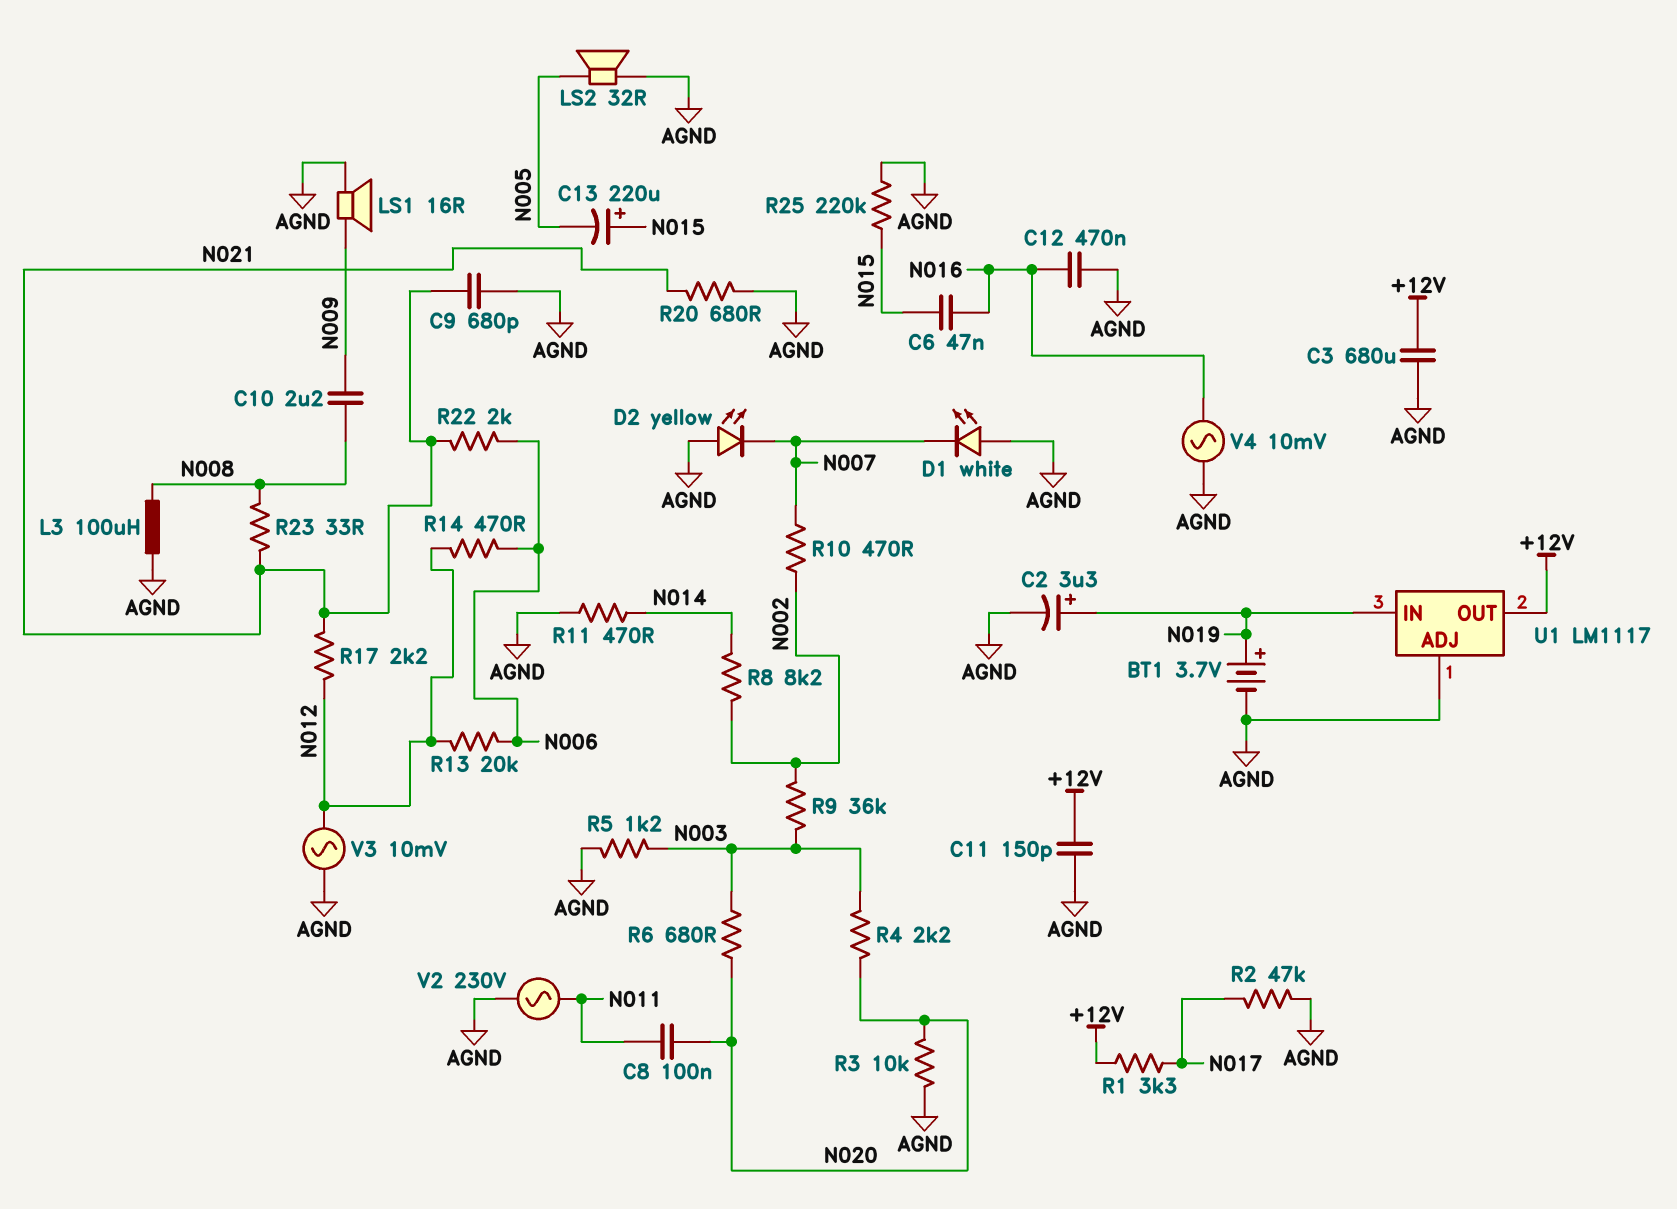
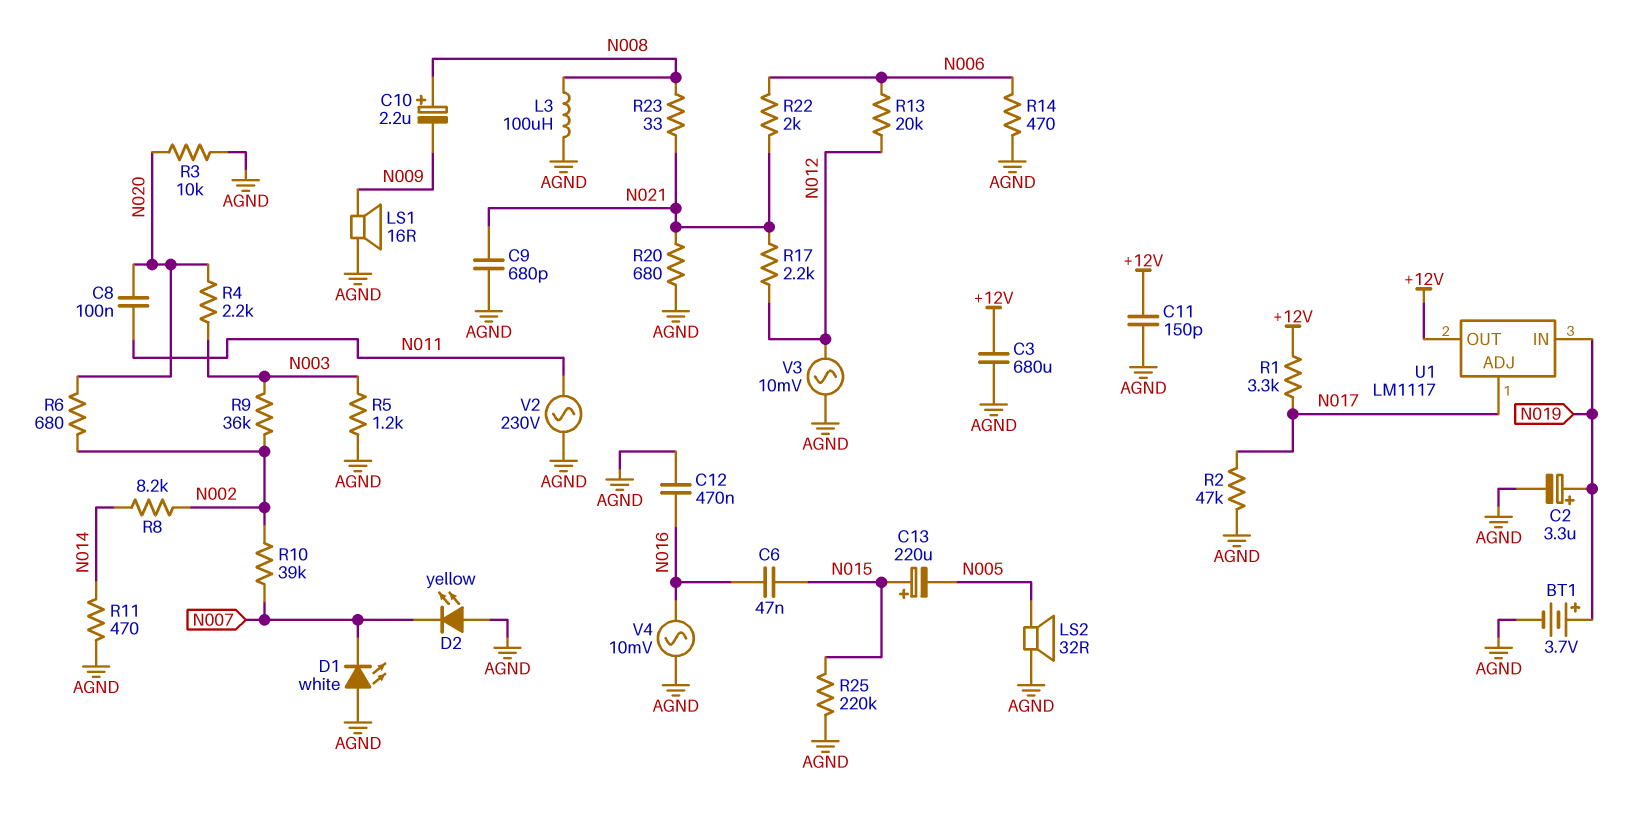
C10: 2.2uF (N008, N009) -> 2.2uF (plus N008, minus N009)
R6: 680 (N003, N020) -> 680 (N002, N020)
R10: 470 (N002, N007) -> 39k (N002, N007)
R14: 470 (N006, N012) -> 470 (AGND, N006)
U1 pin ADJ: AGND -> N017

